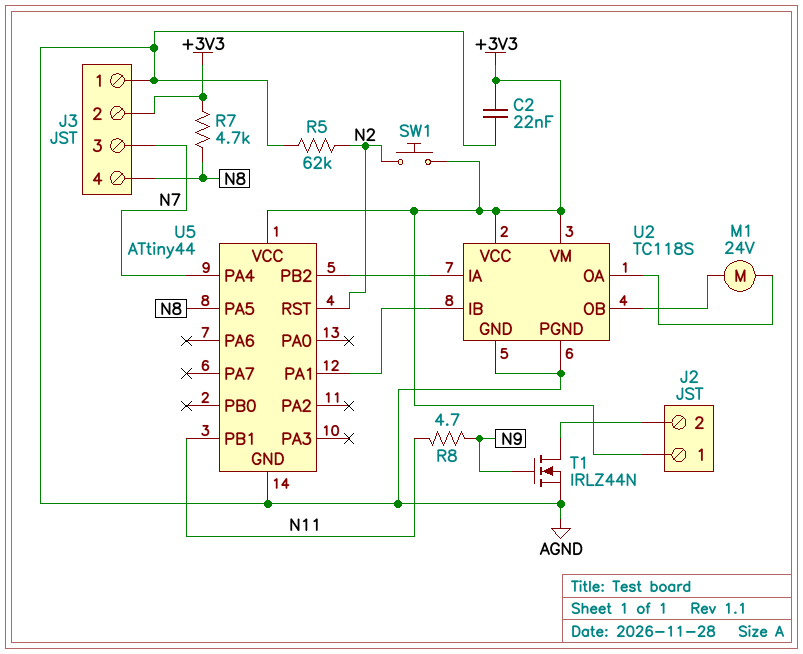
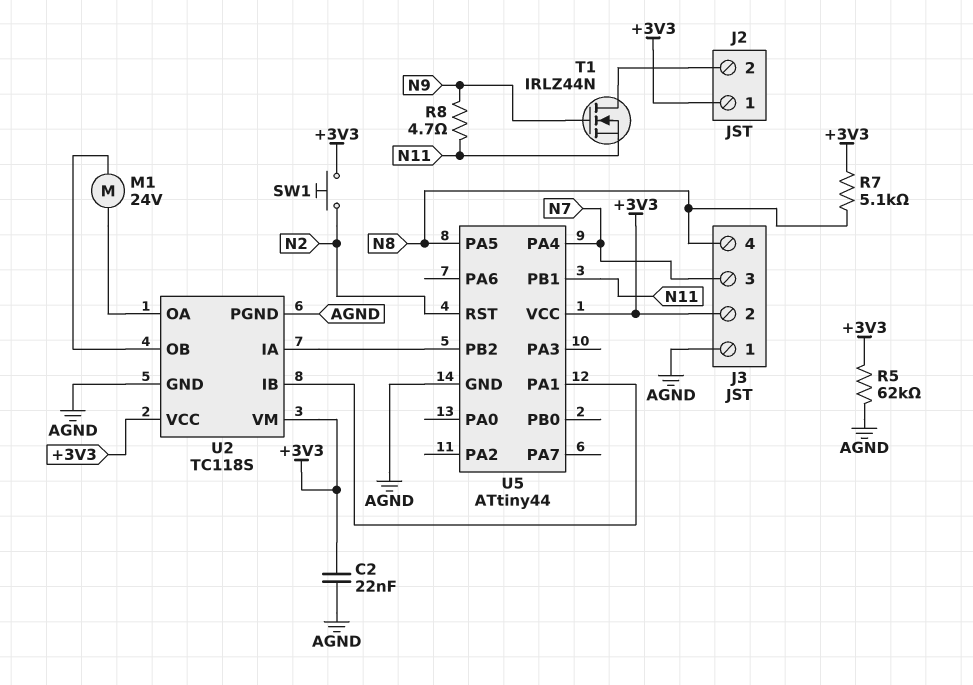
R5: 62k (AGND, N2) -> 62k (+3V3, AGND)
R7: 4.7k (+3V3, N8) -> 5.1k (+3V3, N8)
T1: NMOS IRLZ44N (G N9, D J2/2, S AGND) -> NMOS IRLZ44N (G N9, D J2/2, S N11)

